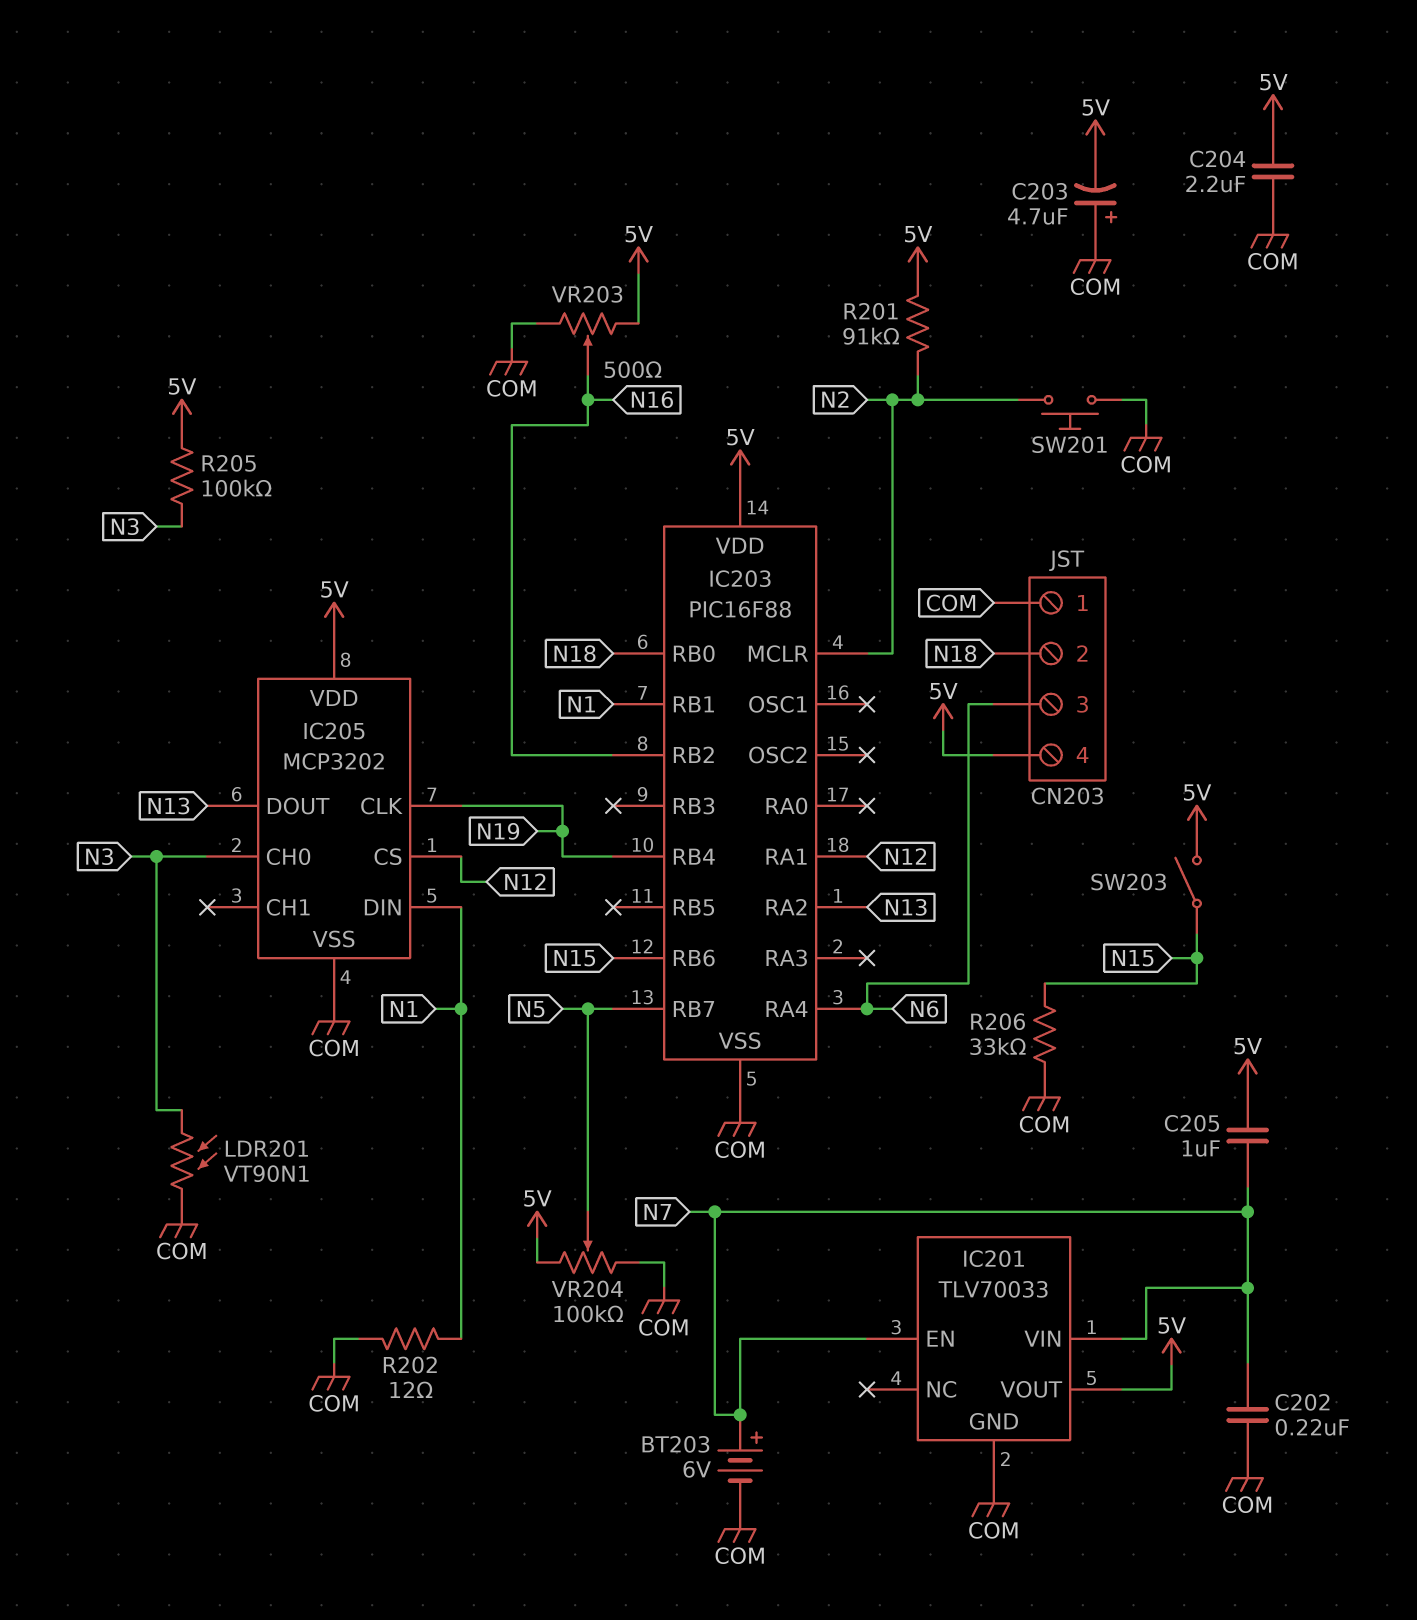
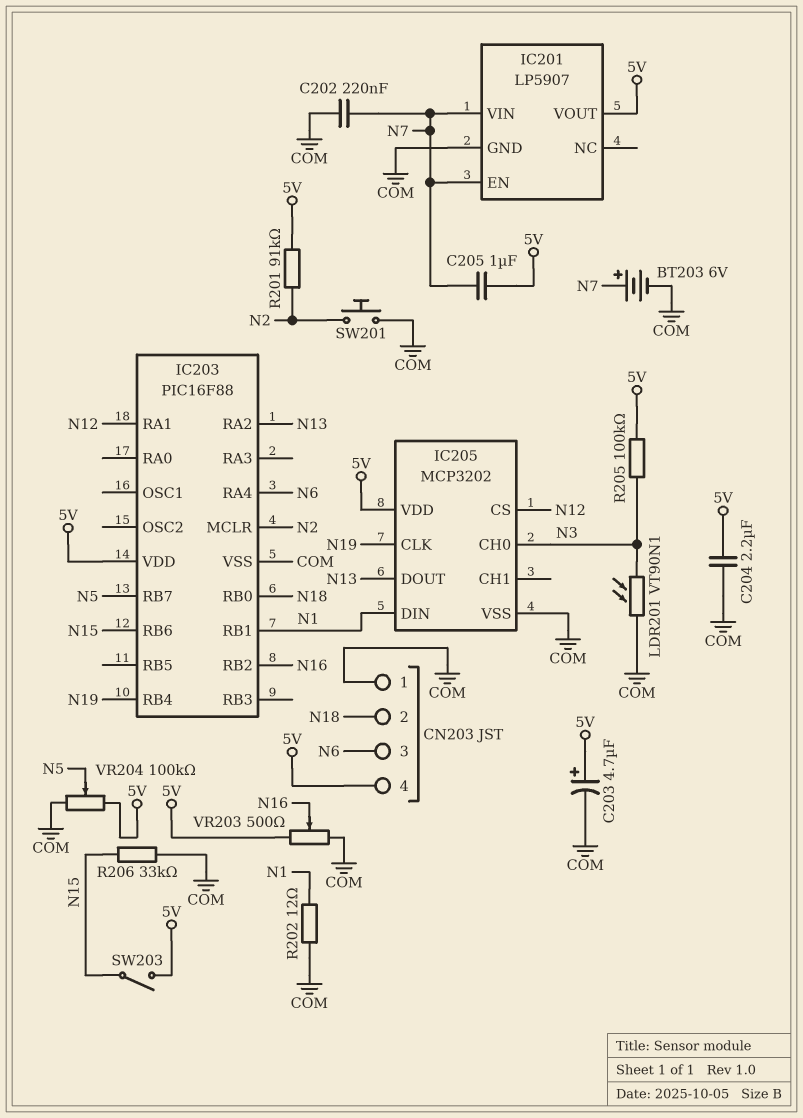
C203: 4.7uF (plus COM, minus 5V) -> 4.7uF (plus 5V, minus COM)
IC201: TLV70033 -> LP5907

